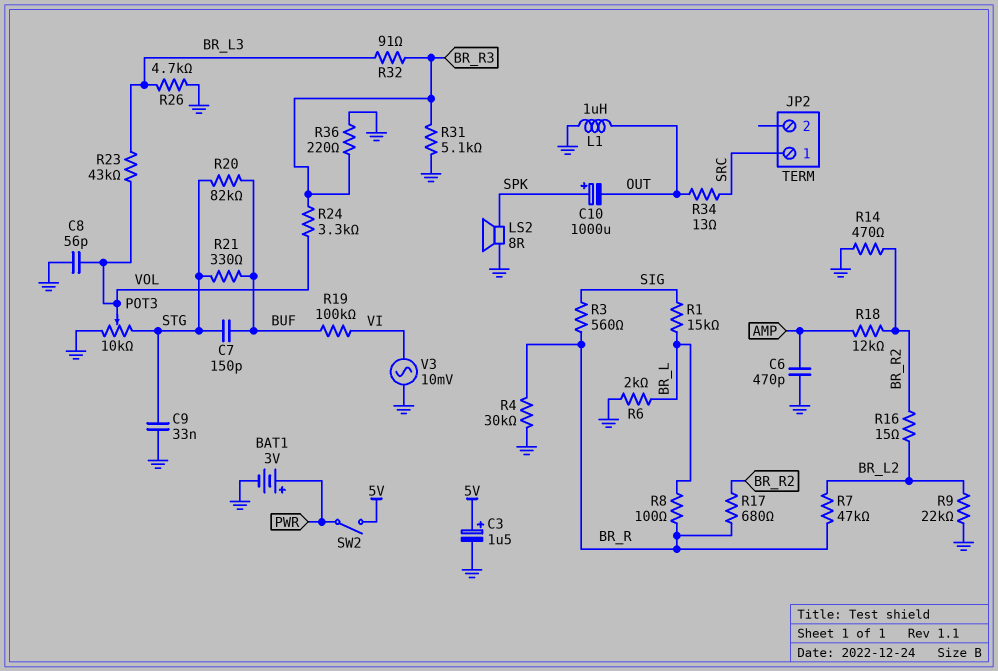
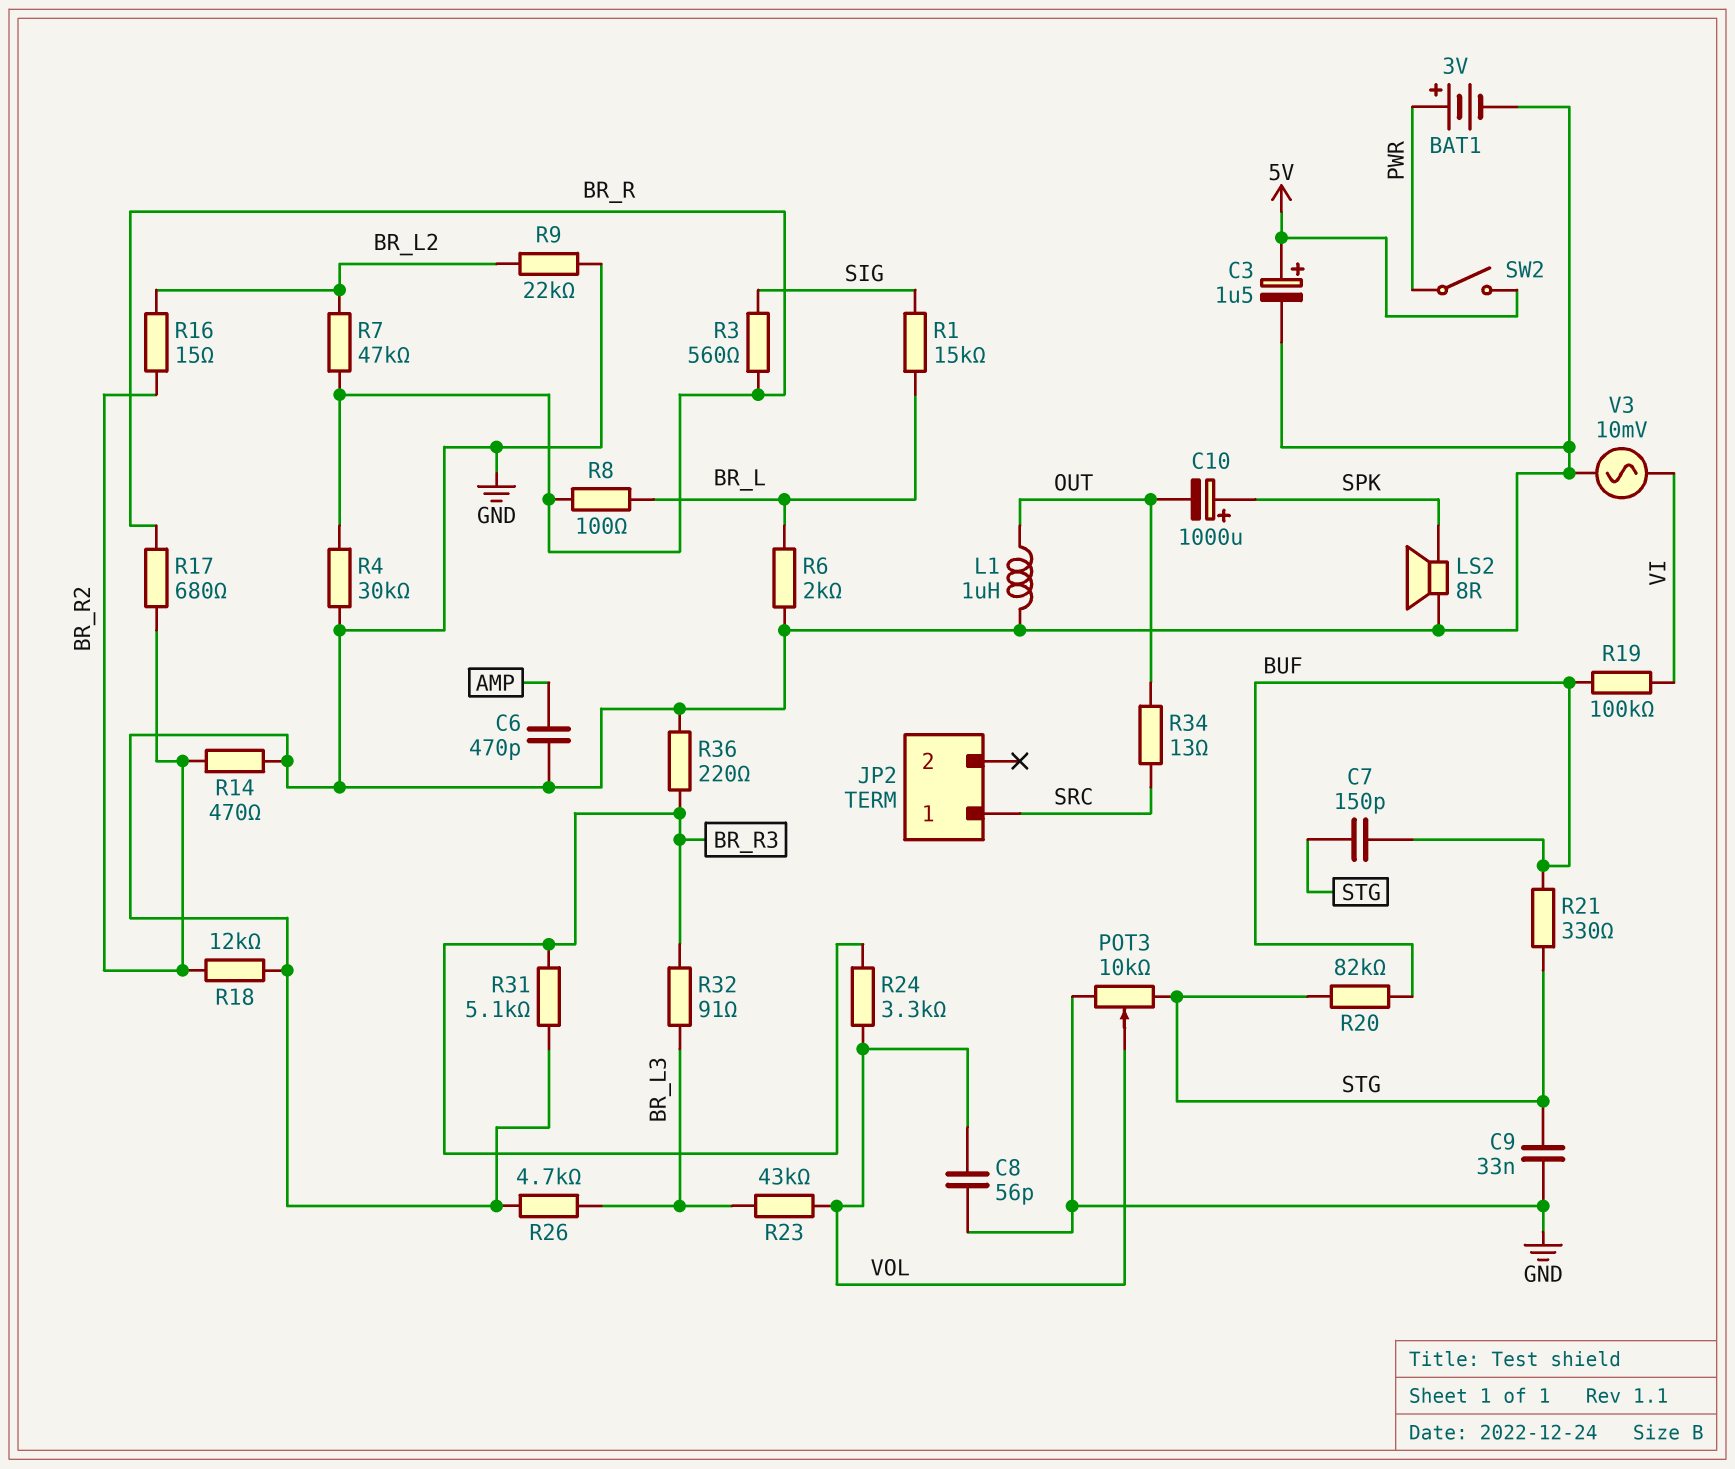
R18: 12k (AMP, BR_R2) -> 12k (BR_R2, GND)

